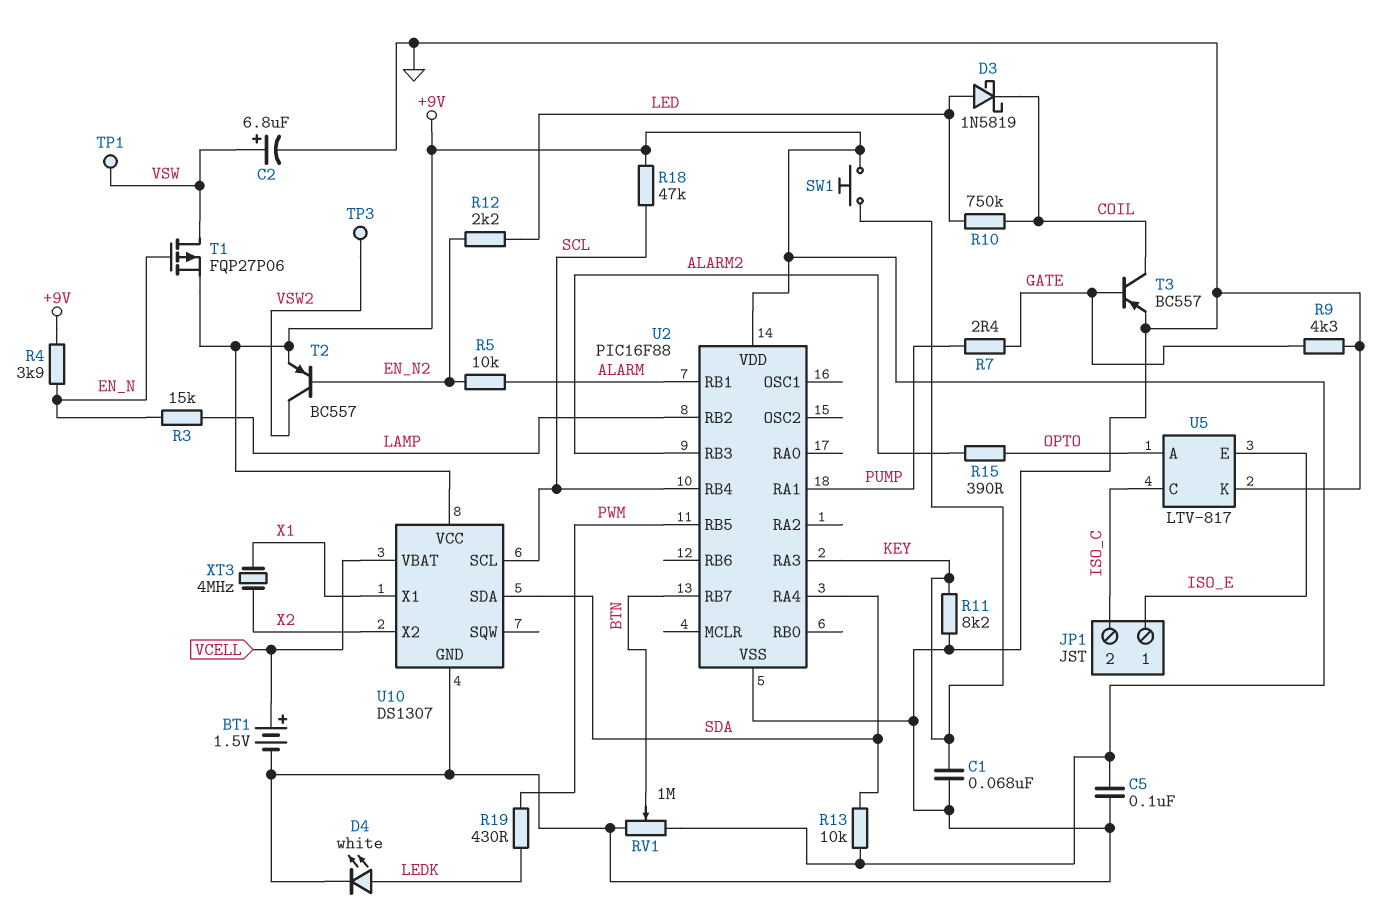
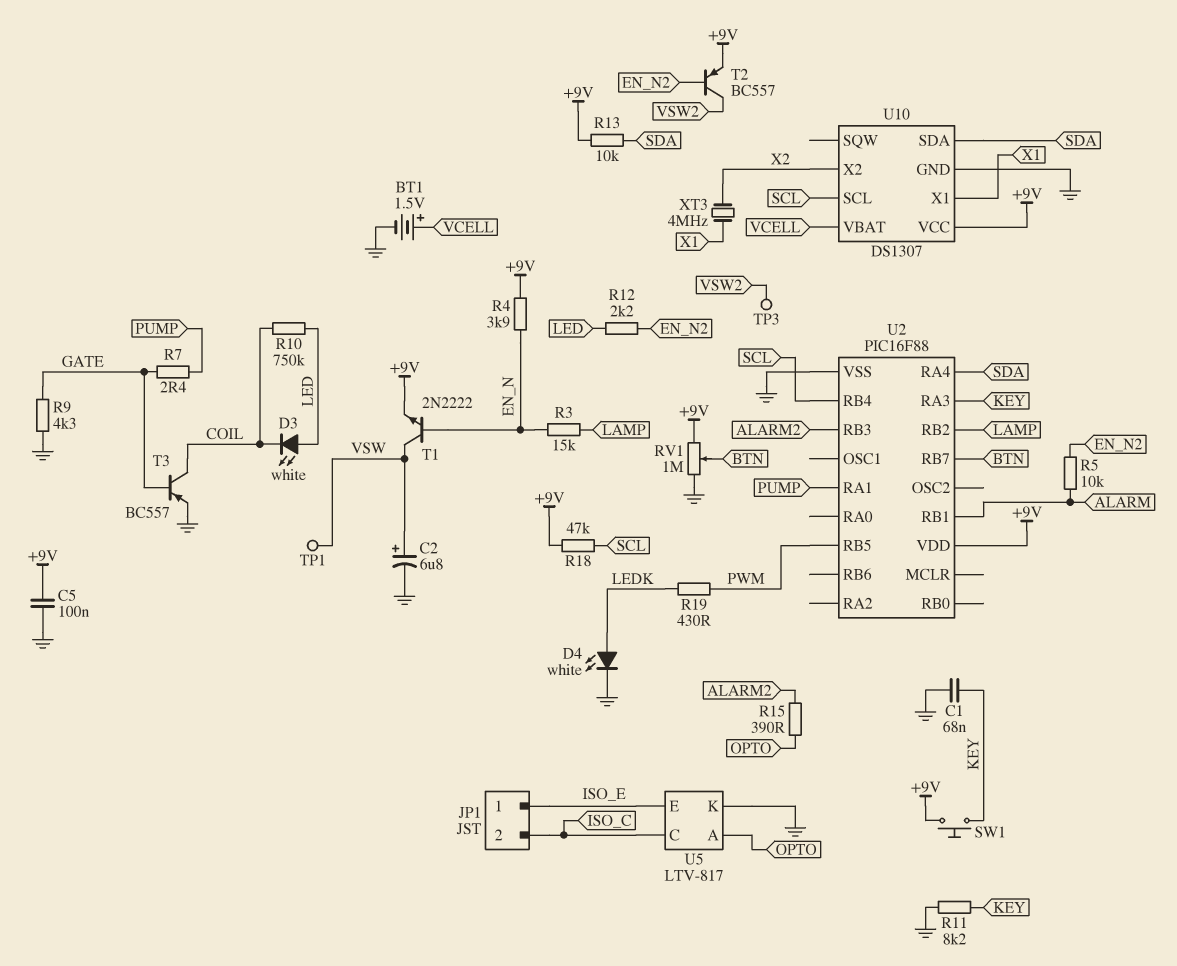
D3: schottky 1N5819 (A LED, K COIL) -> LED white (A LED, K COIL)
T1: PMOS FQP27P06 (G EN_N, D VSW, S +9V) -> NPN 2N2222 (B EN_N, C VSW, E +9V)

